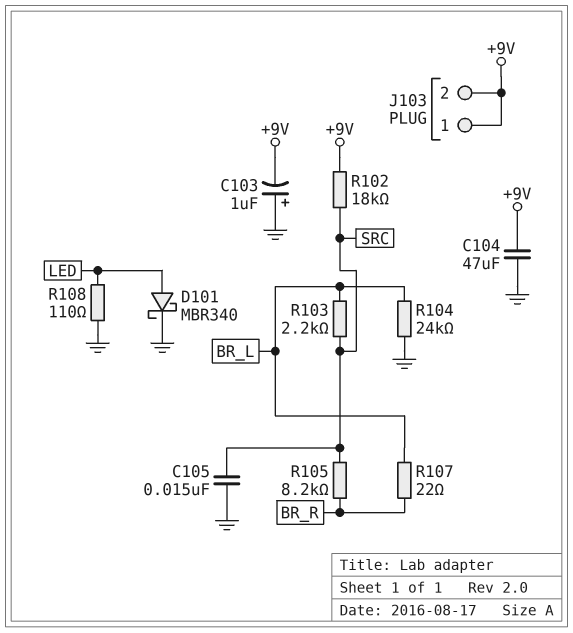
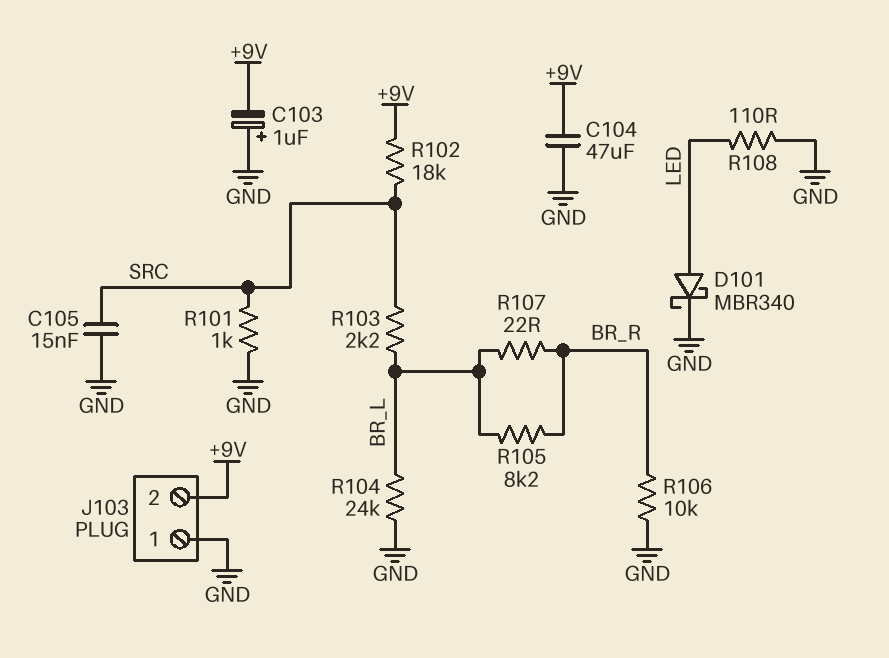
J103 pin 1: +9V -> GND
R101: none -> 1k (GND, SRC)
R105: 8.2k (BR_R, SRC) -> 8.2k (BR_L, BR_R)
R106: none -> 10k (BR_R, GND)

